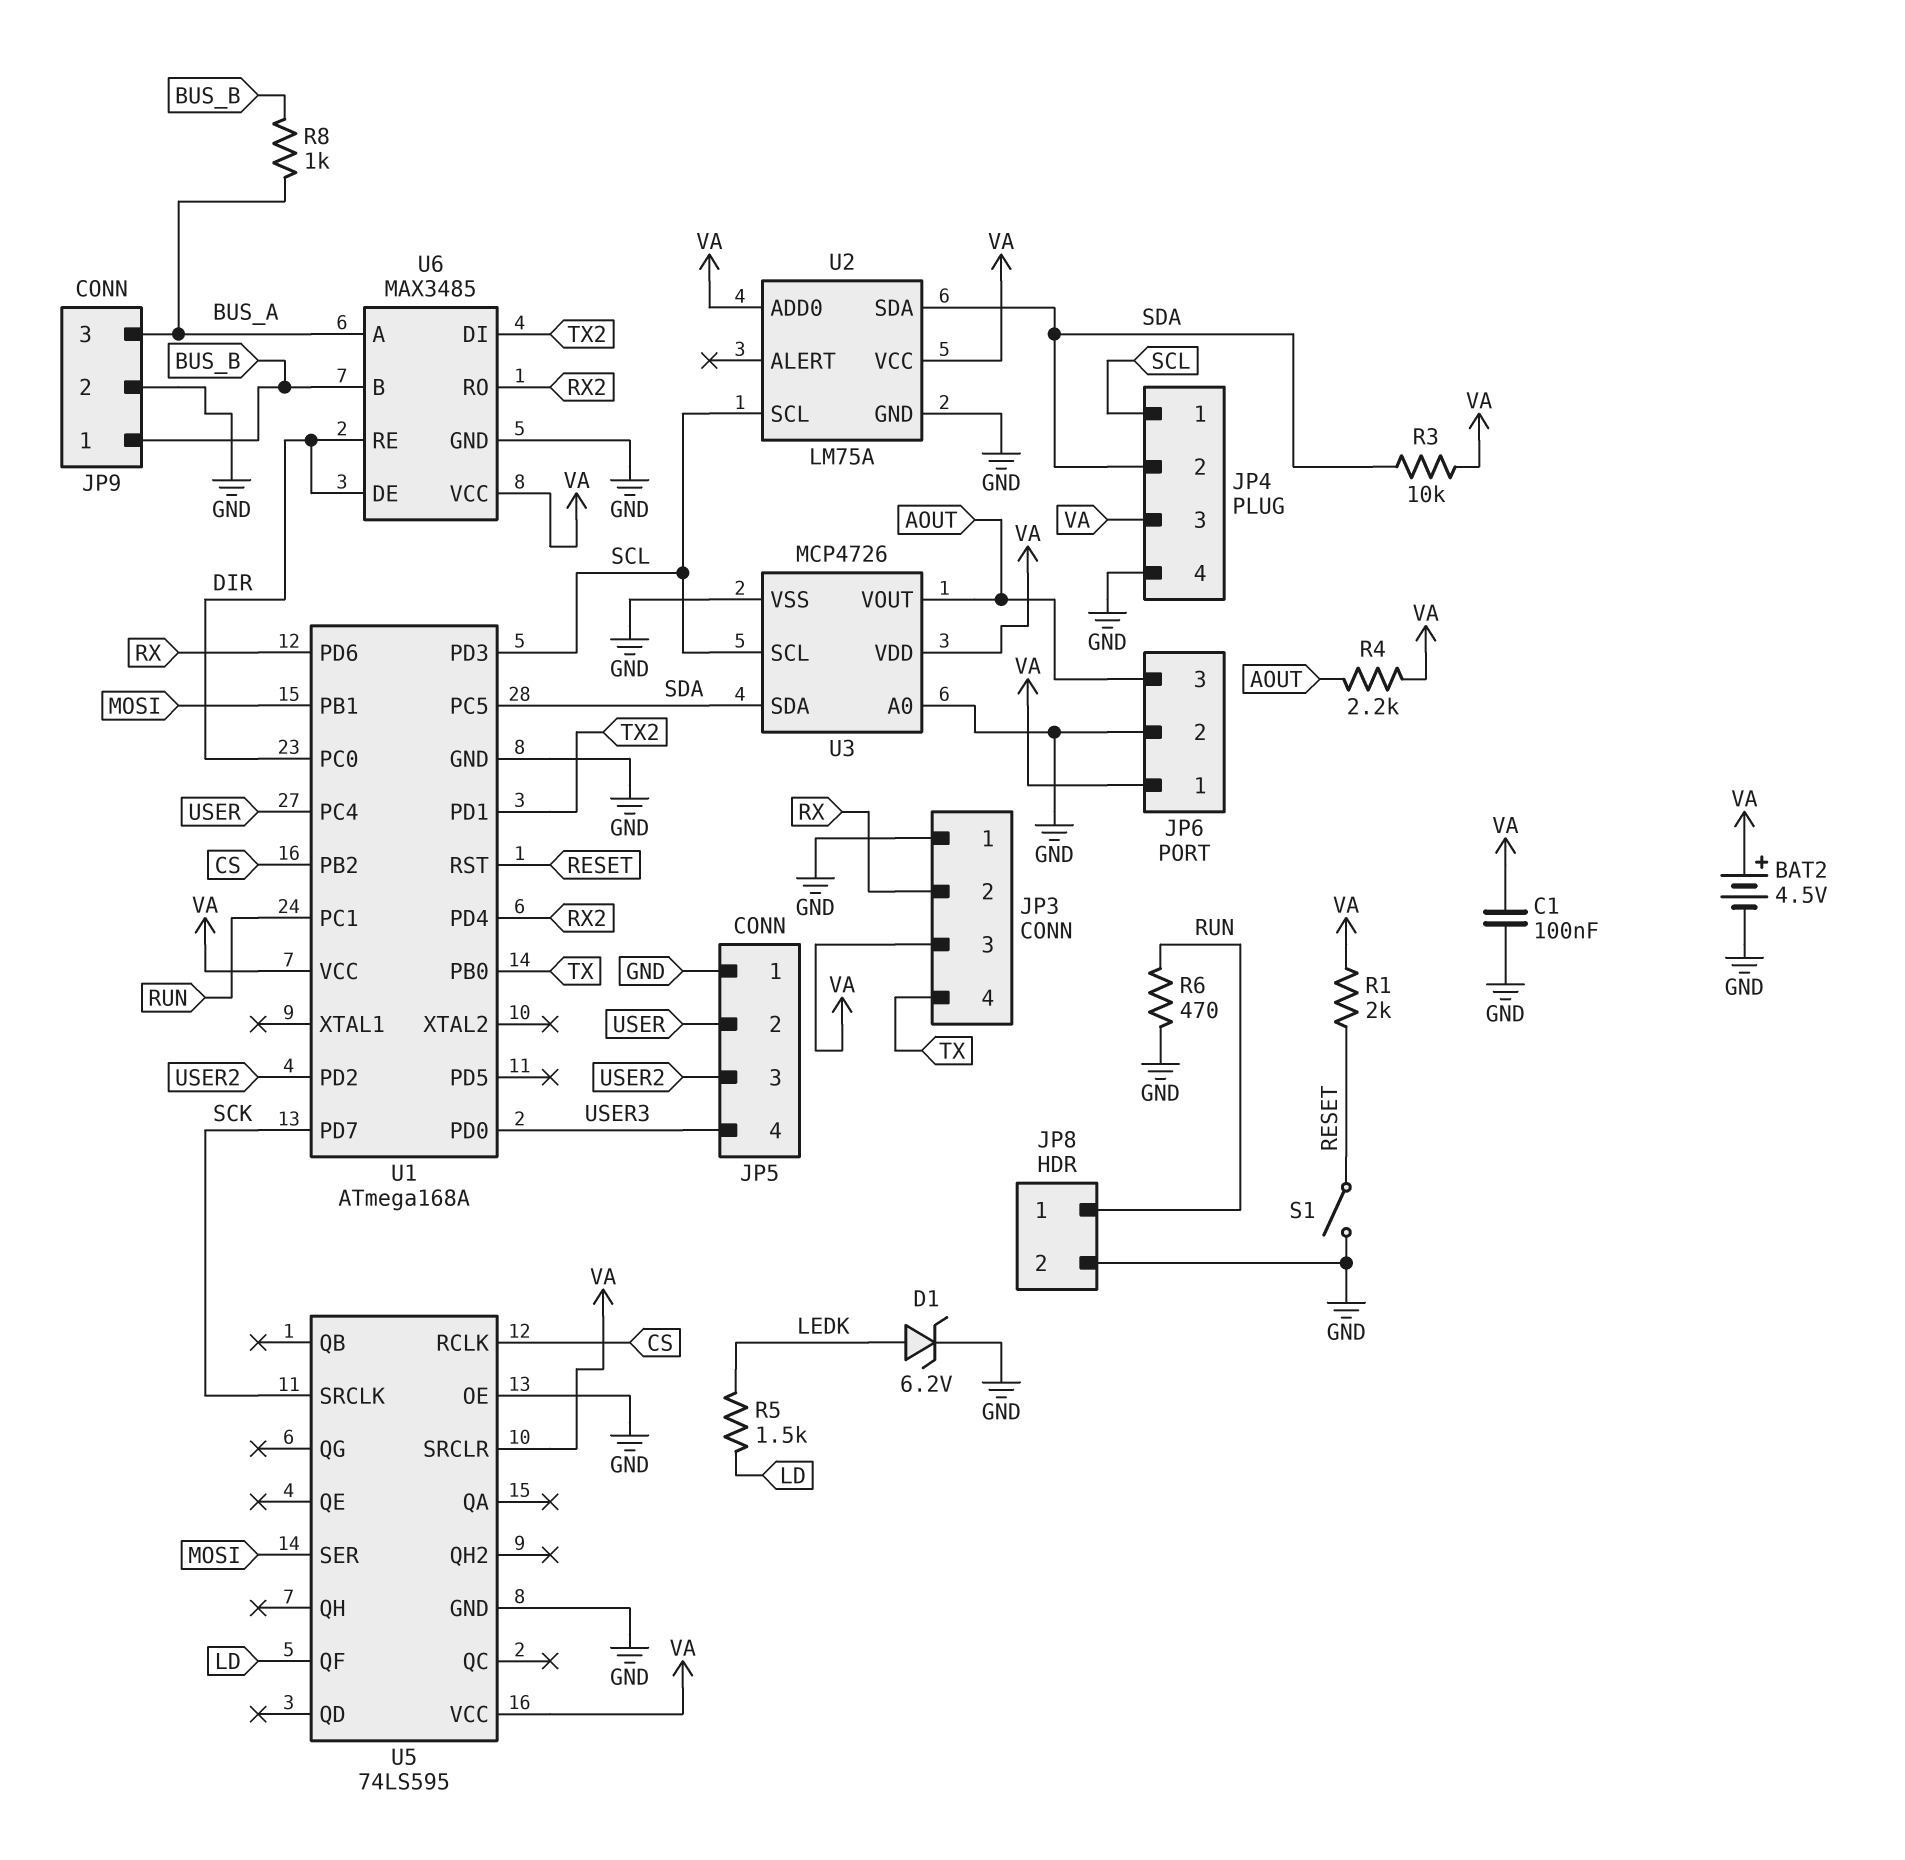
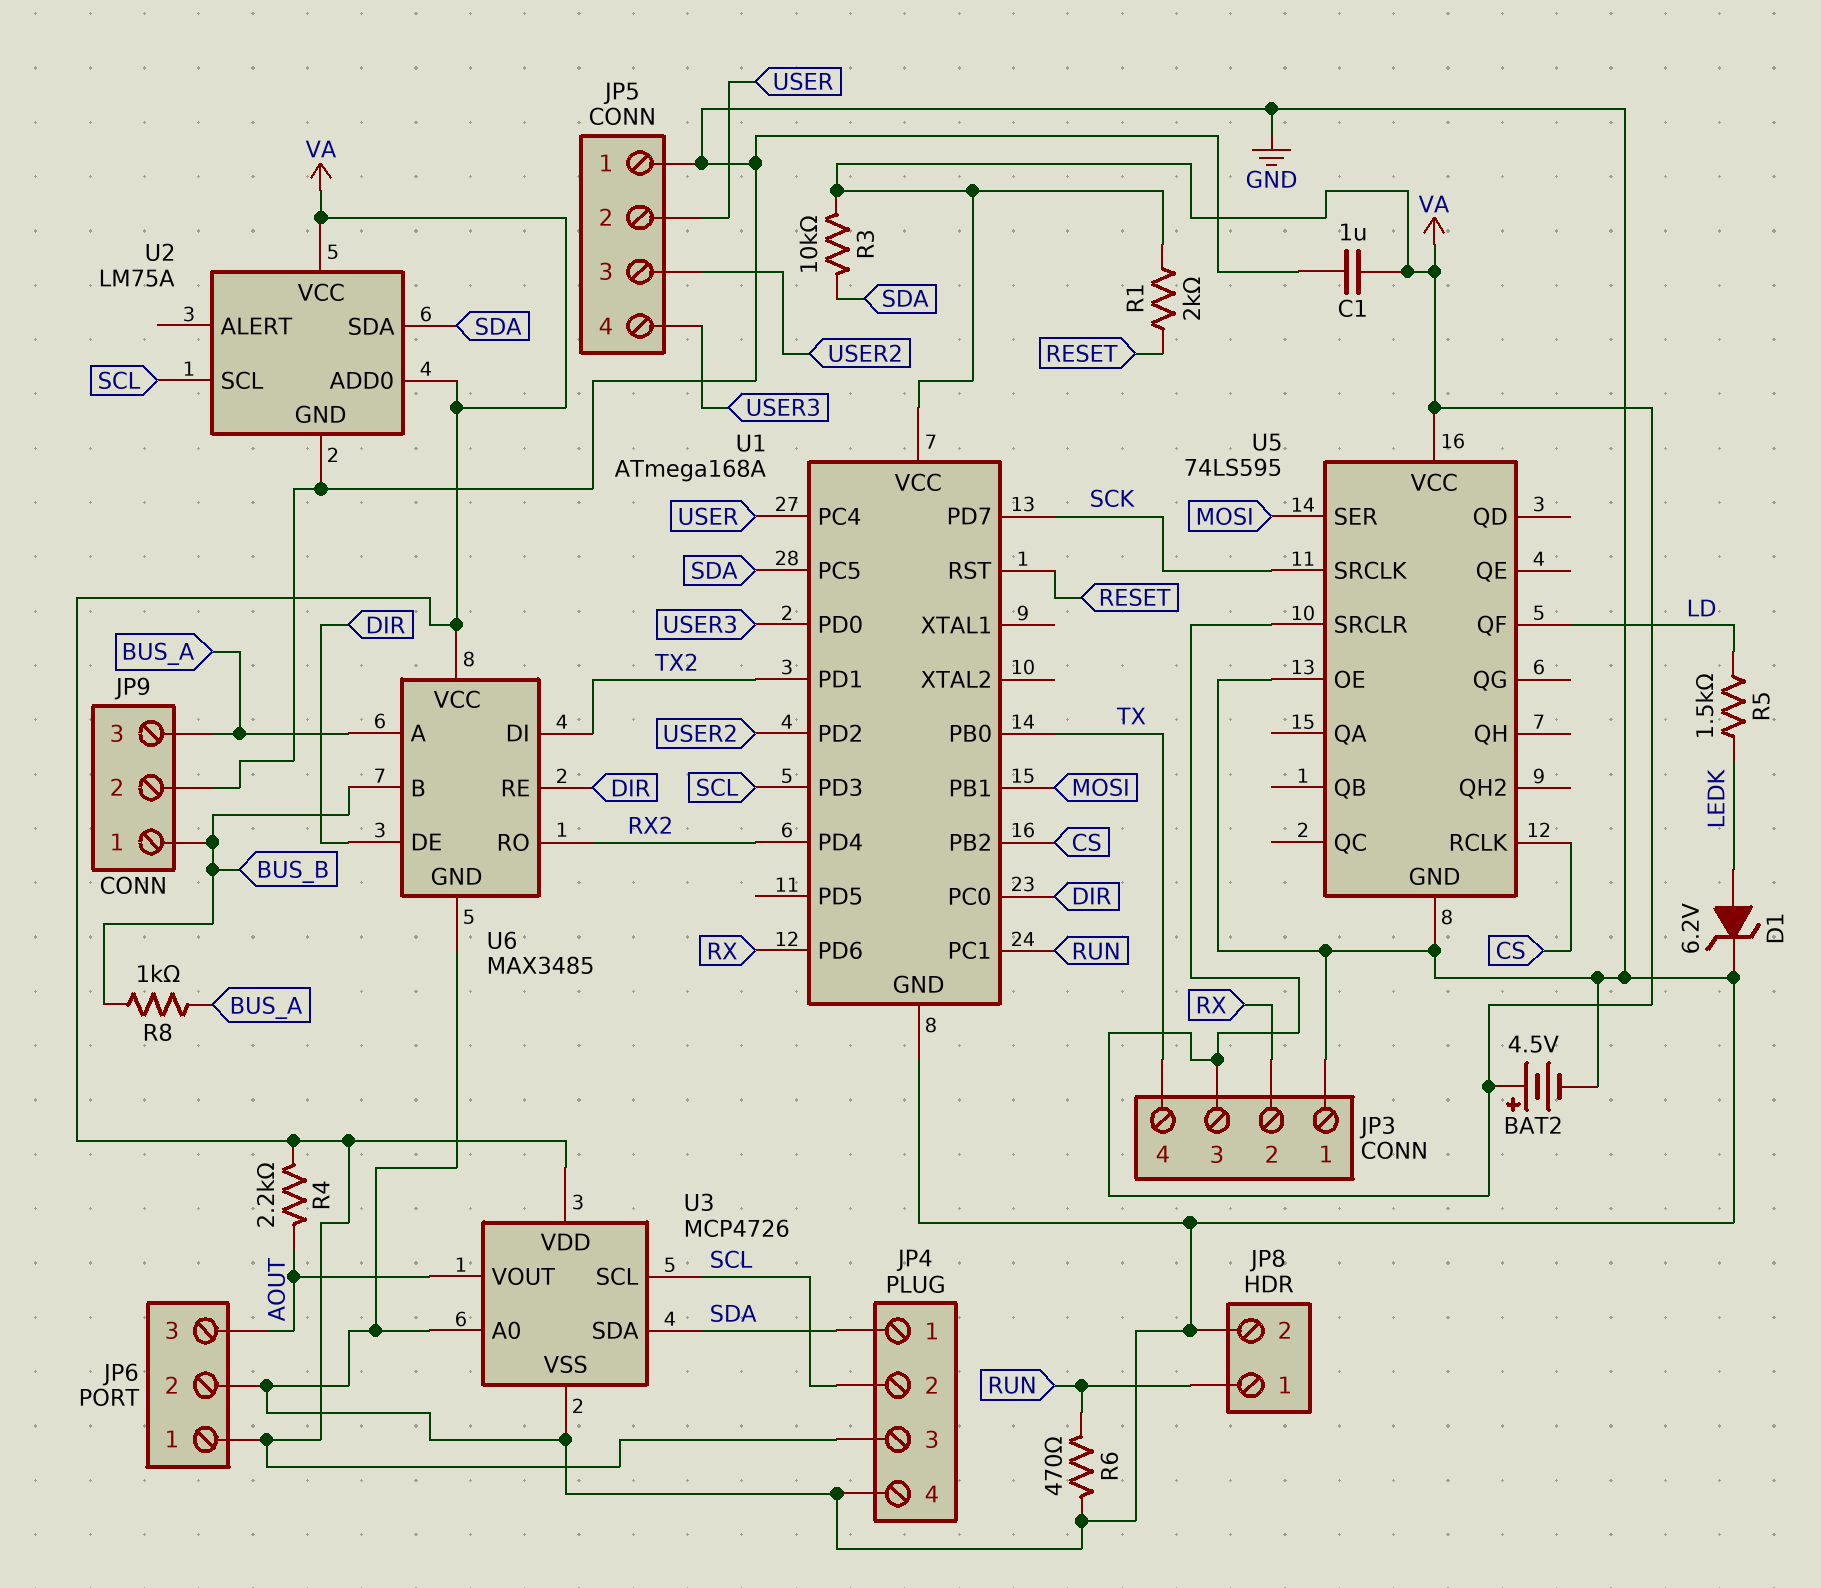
C1: 100nF (GND, VA) -> 1uF (GND, VA)
JP4 pin 1: SCL -> SDA
JP4 pin 2: SDA -> SCL
S1: switch (GND, RESET) -> none

